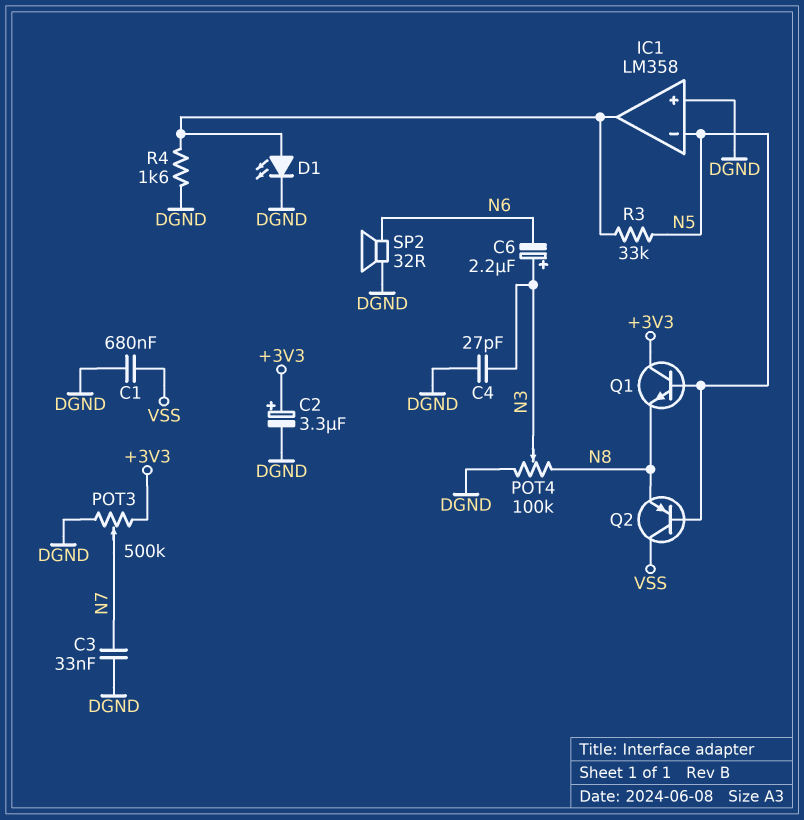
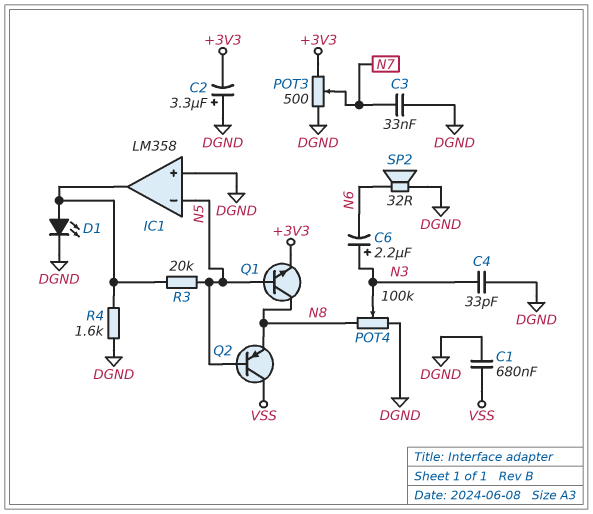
C2: 3.3uF (plus +3V3, minus DGND) -> 3.3uF (plus DGND, minus +3V3)
C4: 27pF (DGND, N3) -> 33pF (DGND, N3)
POT3: 500k (+3V3, DGND, wiper N7) -> 500 (+3V3, DGND, wiper N7)
Q1: NPN (B N5, C +3V3, E N8) -> NPN (B N5, C N8, E +3V3)
R3: 33k (IC1/out, N5) -> 20k (IC1/out, N5)

